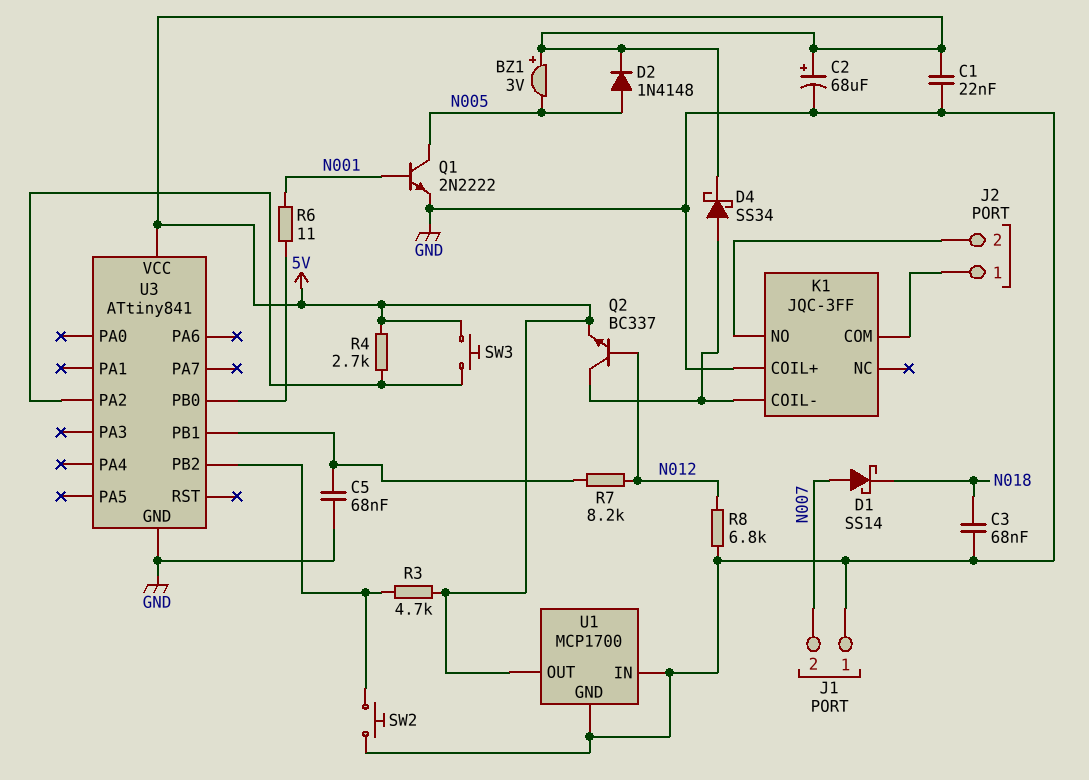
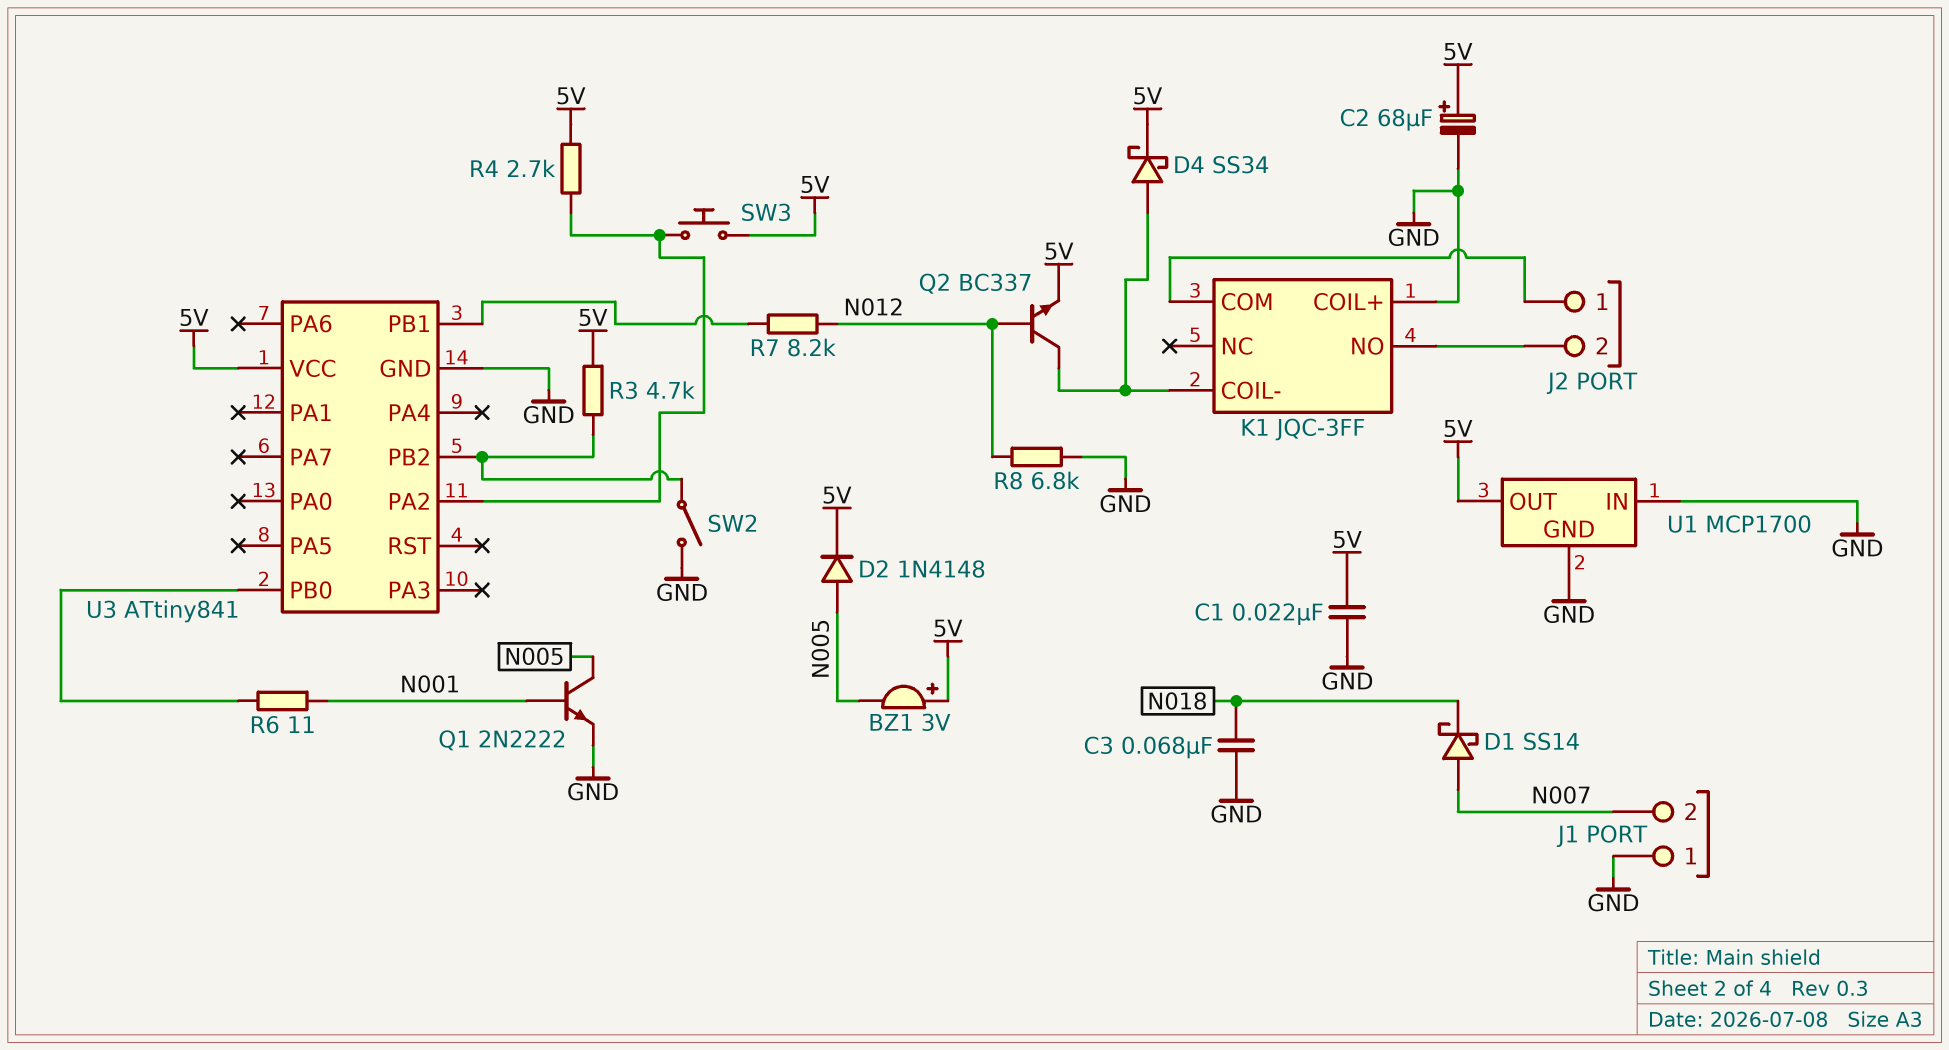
C5: 68nF (GND, U3/PB1) -> none
SW2: button (GND, U3/PB2) -> switch (GND, U3/PB2)

